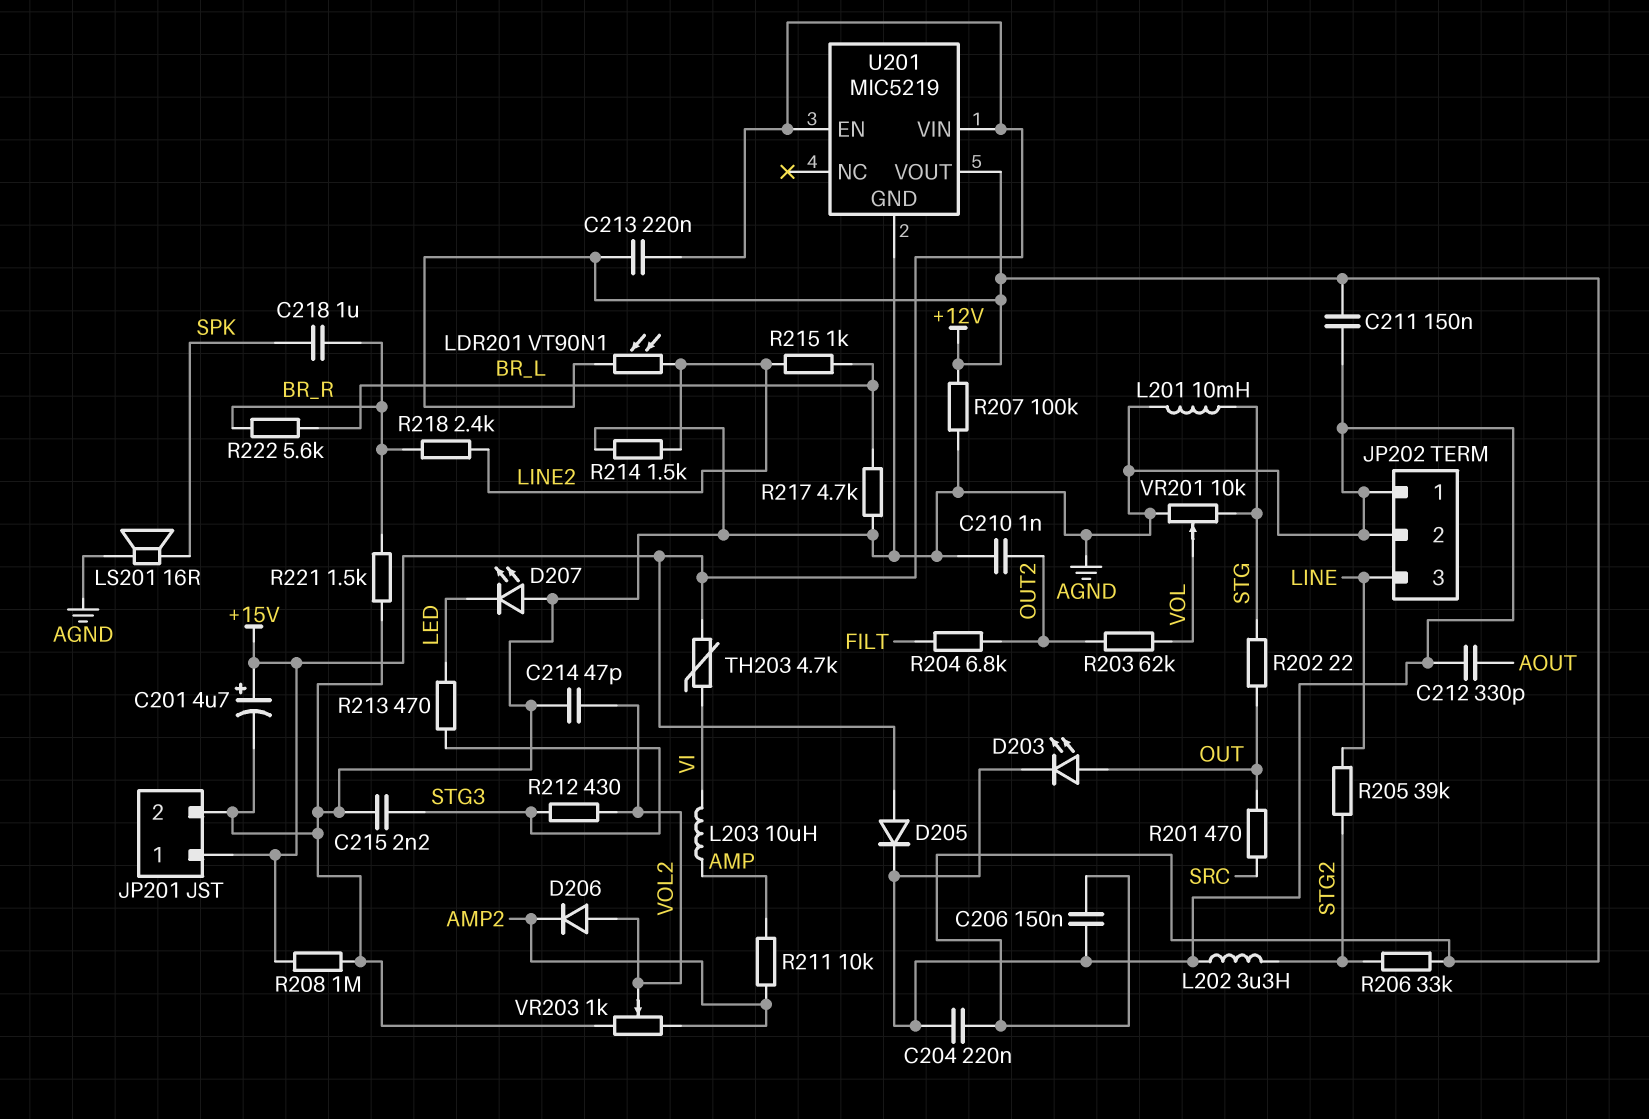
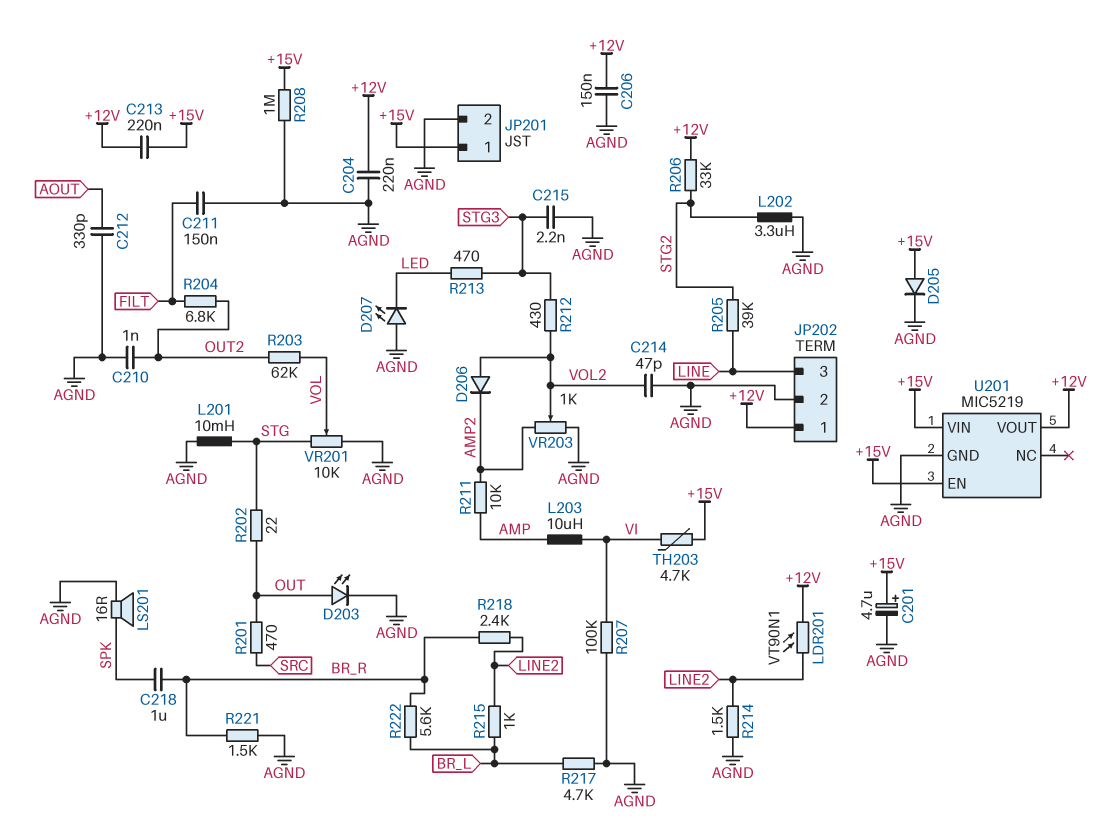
C211: 150nF (+12V, AGND) -> 150nF (AGND, FILT)
JP202 pin 1: AGND -> +12V
R207: 100k (+12V, AGND) -> 100k (AGND, VI)

